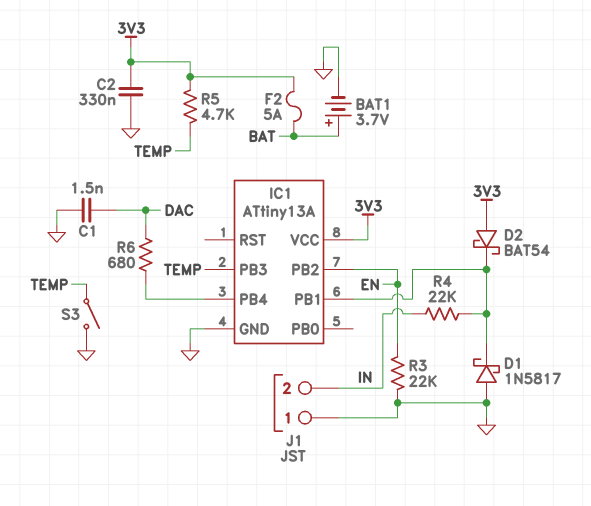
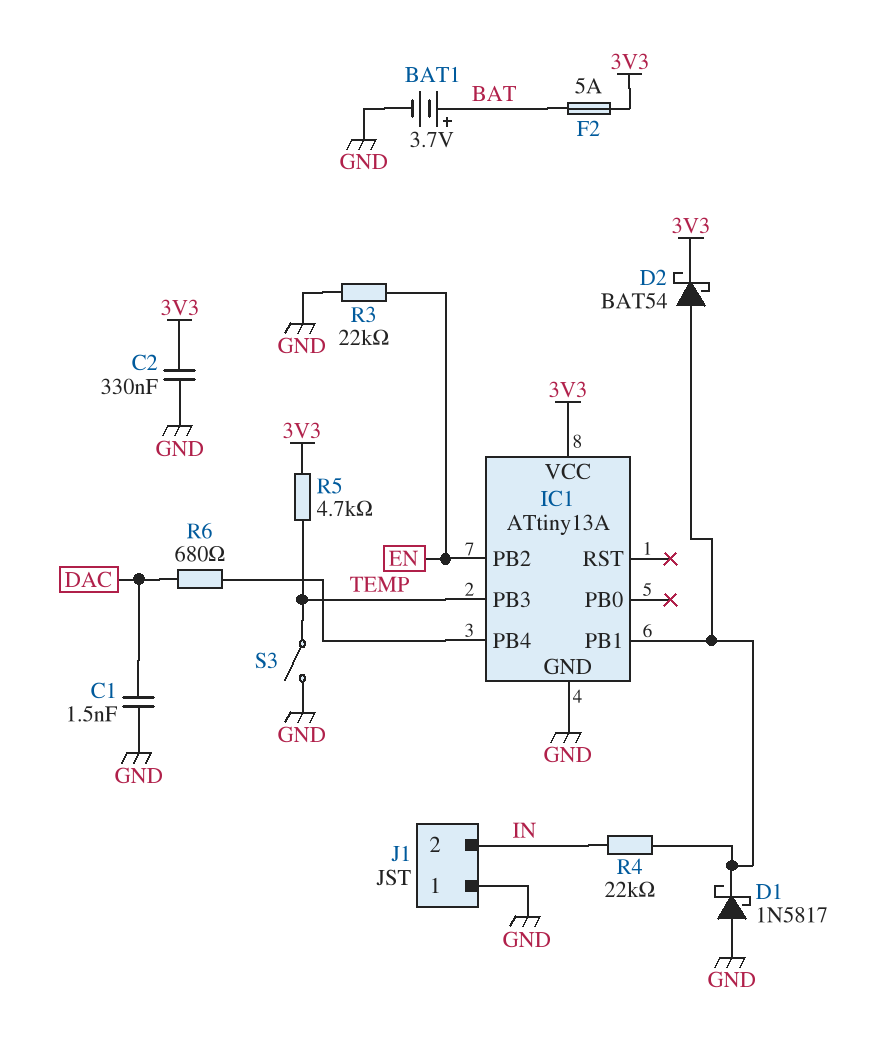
D2: schottky BAT54 (A 3V3, K IC1/PB1) -> schottky BAT54 (A IC1/PB1, K 3V3)

